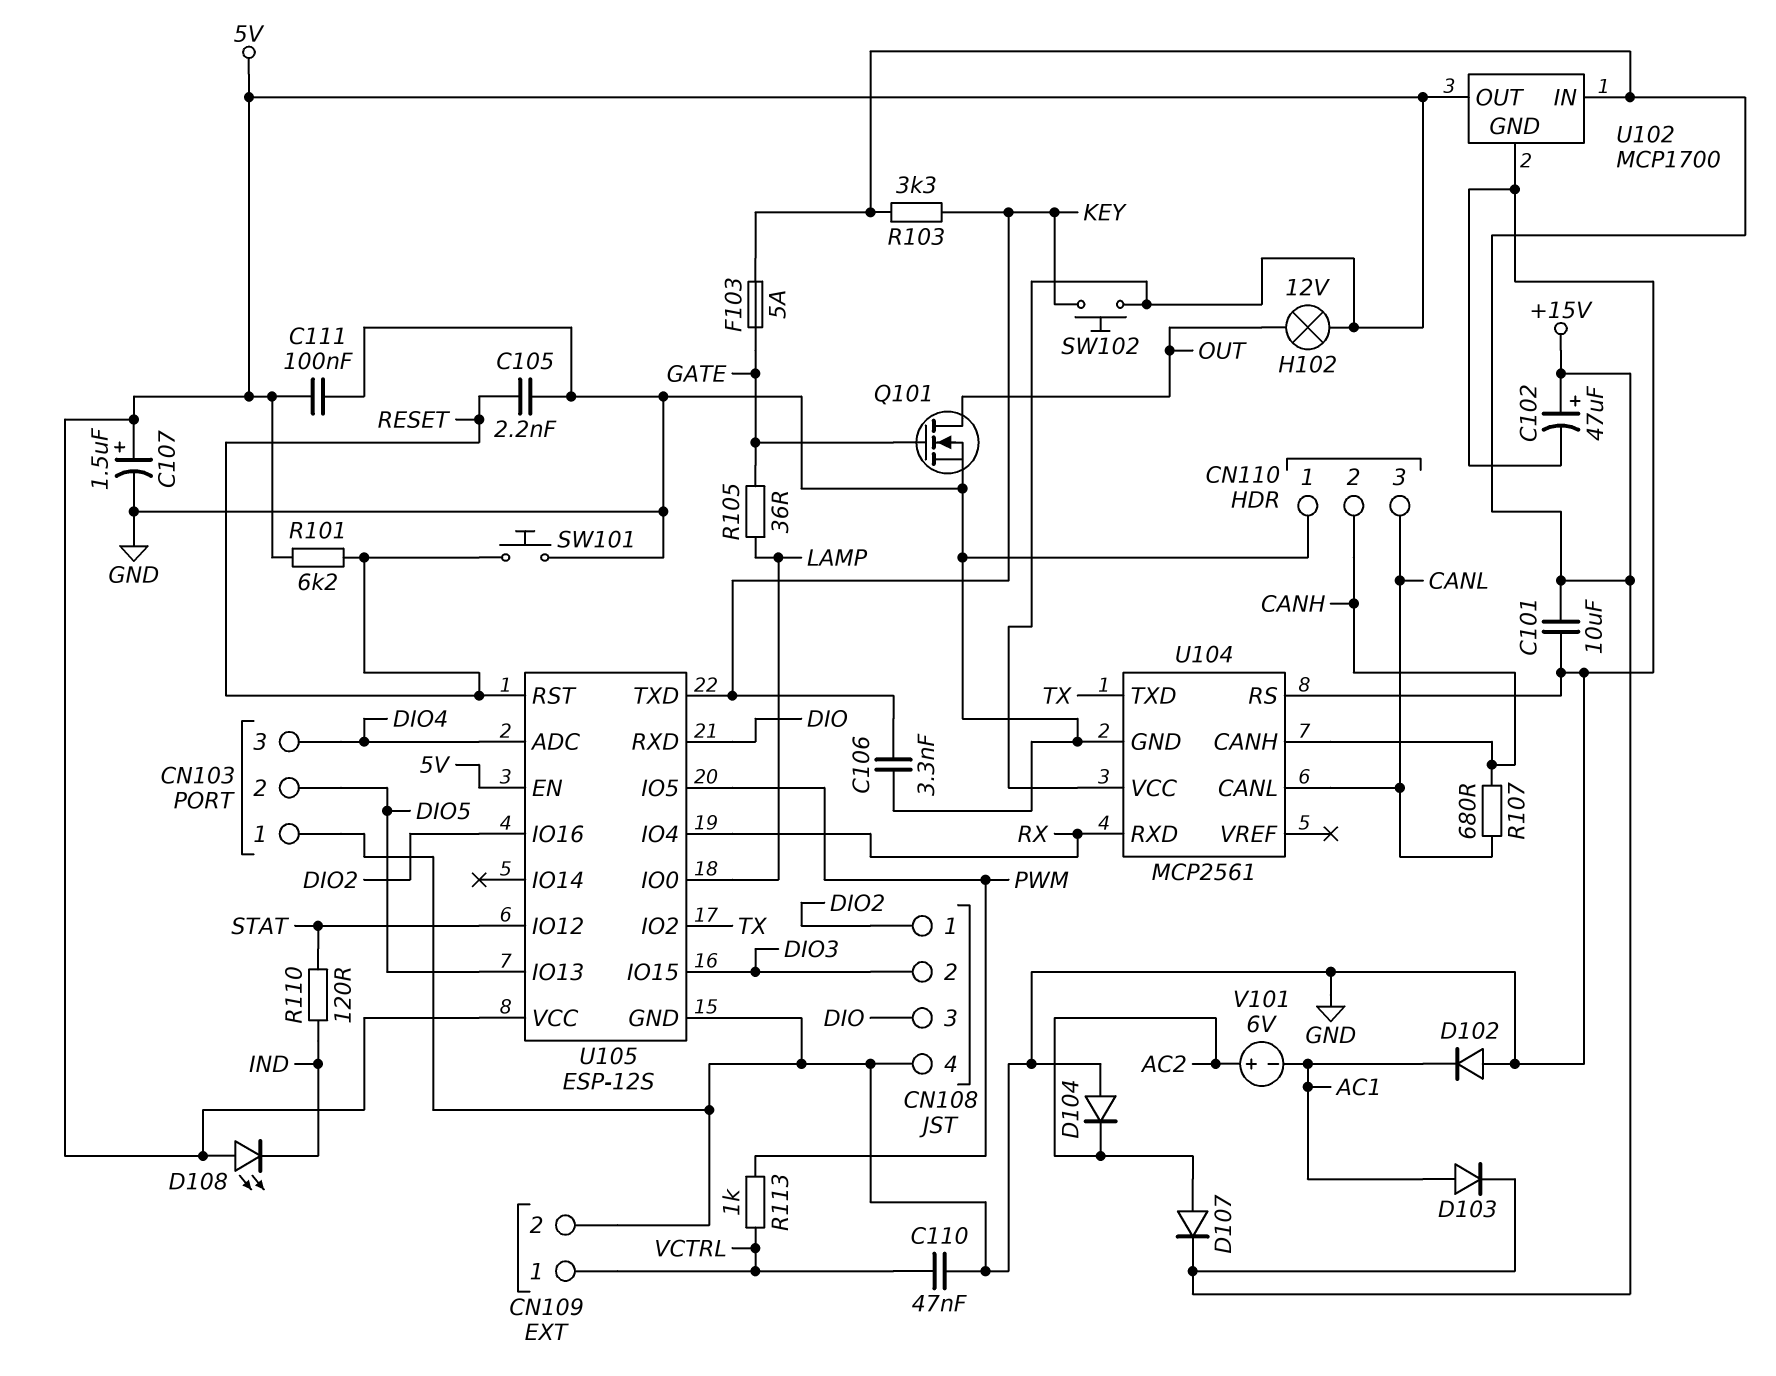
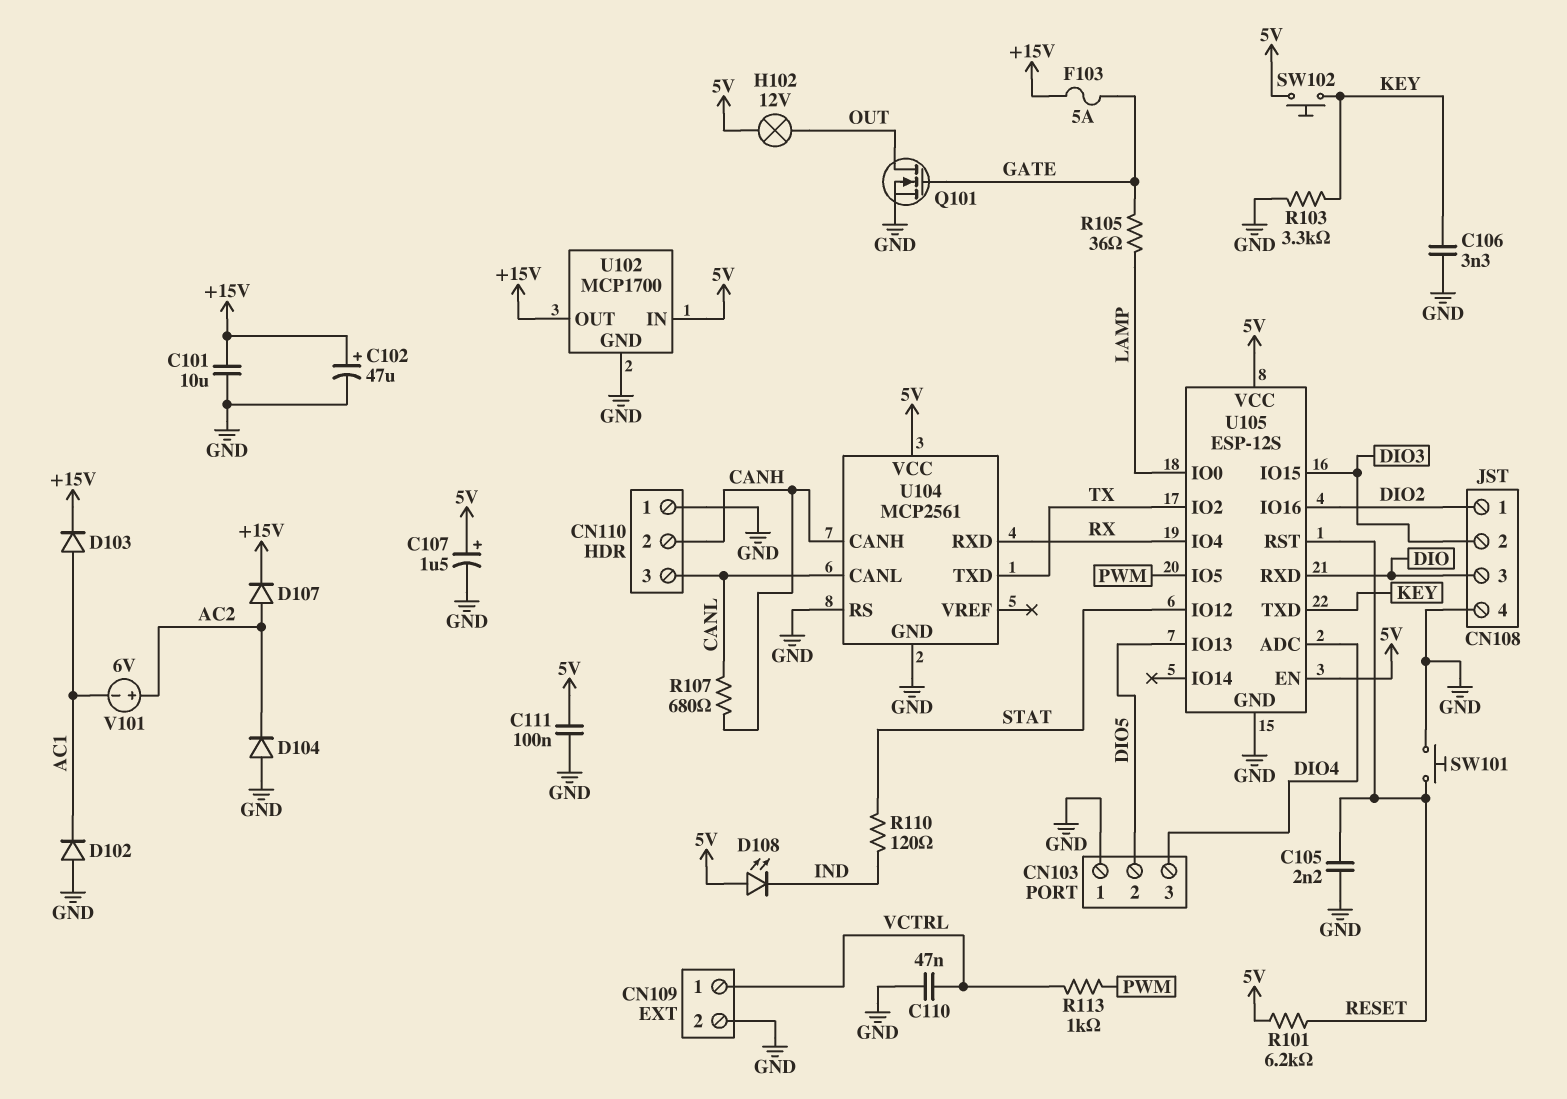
R103: 3.3k (+15V, KEY) -> 3.3k (GND, KEY)
U102 pin IN: +15V -> 5V
U102 pin OUT: 5V -> +15V

